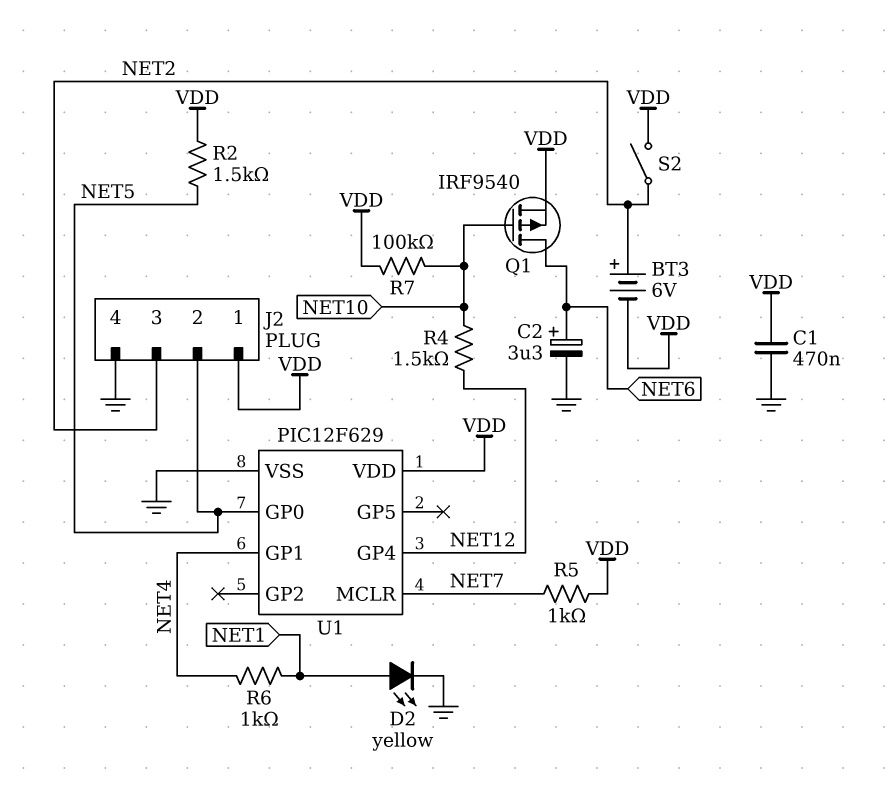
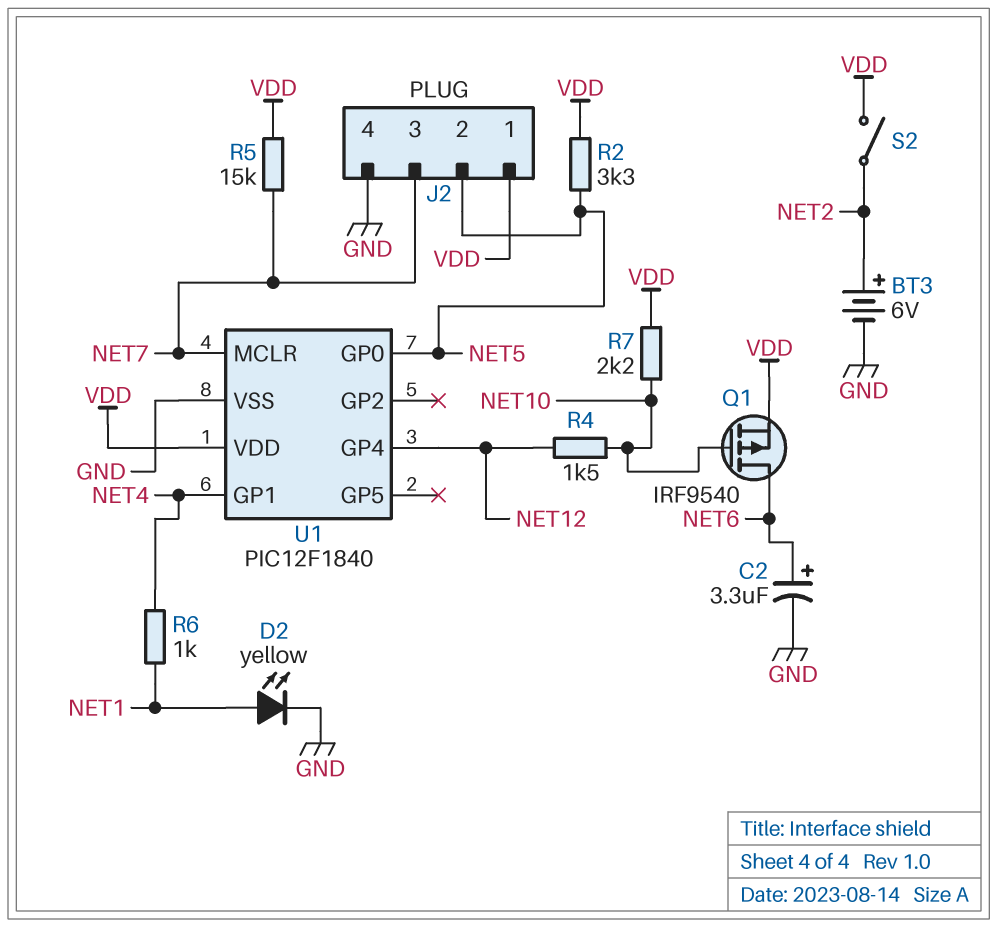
BT3: 6V (plus NET2, minus VDD) -> 6V (plus NET2, minus GND)
C1: 470nF (GND, VDD) -> none
J2 pin 3: NET2 -> NET7
R2: 1.5k (NET5, VDD) -> 3.3k (NET5, VDD)
R5: 1k (NET7, VDD) -> 15k (NET7, VDD)
R7: 100k (NET10, VDD) -> 2.2k (NET10, VDD)
U1: PIC12F629 -> PIC12F1840

